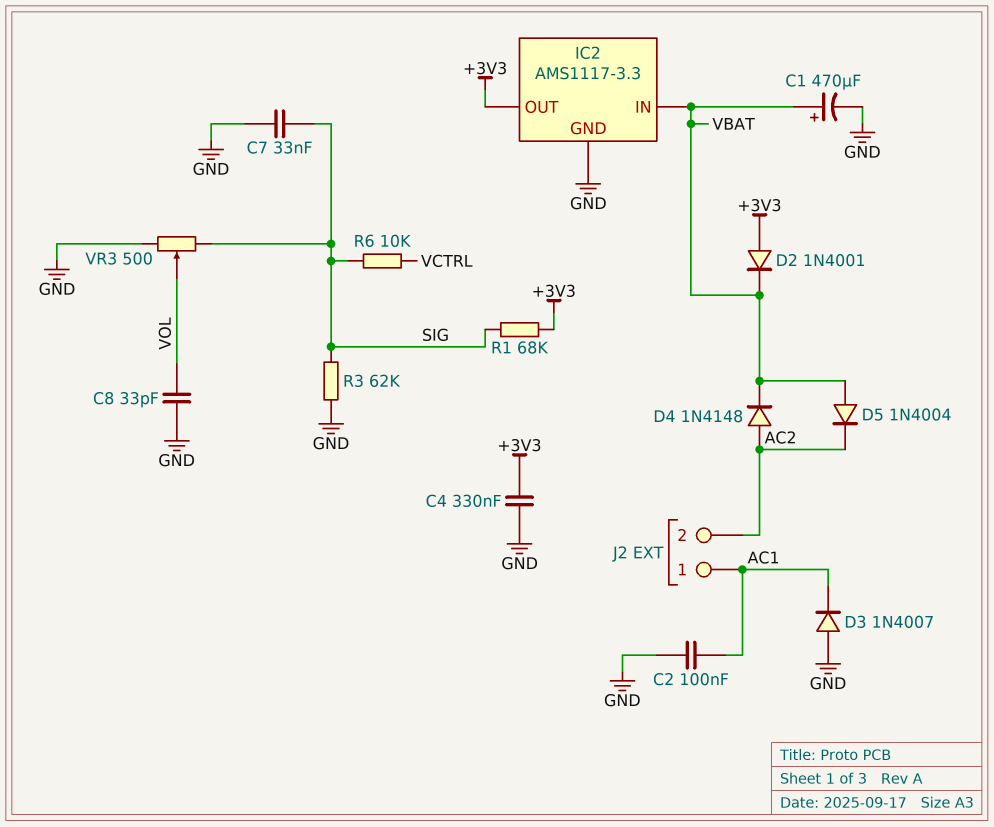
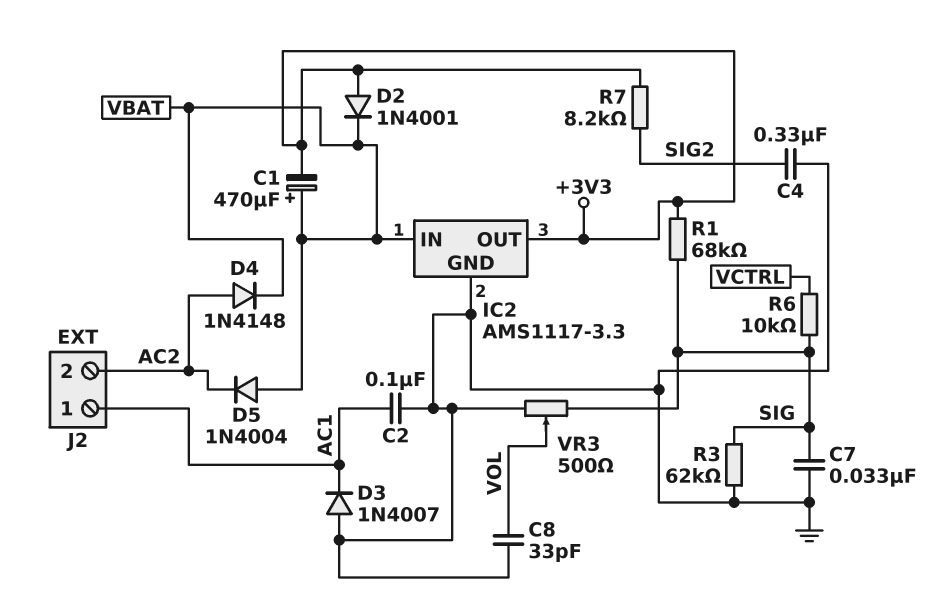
C1: 470uF (plus VBAT, minus GND) -> 470uF (plus VBAT, minus +3V3)
C4: 330nF (+3V3, GND) -> 330nF (GND, SIG2)
R7: none -> 8.2k (+3V3, SIG2)

